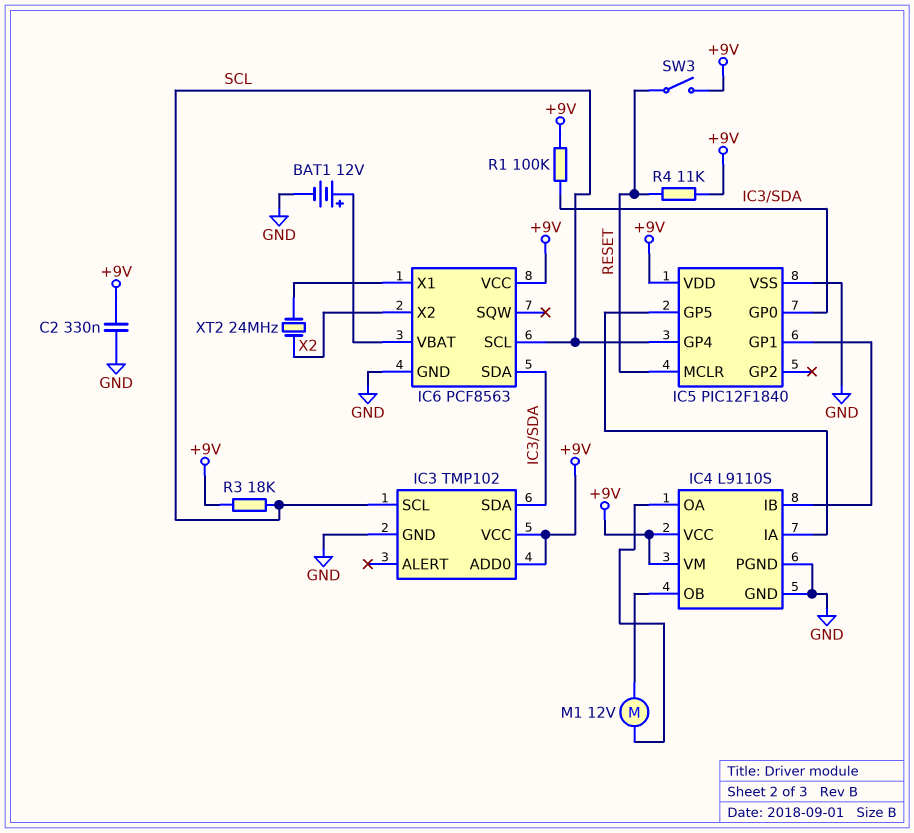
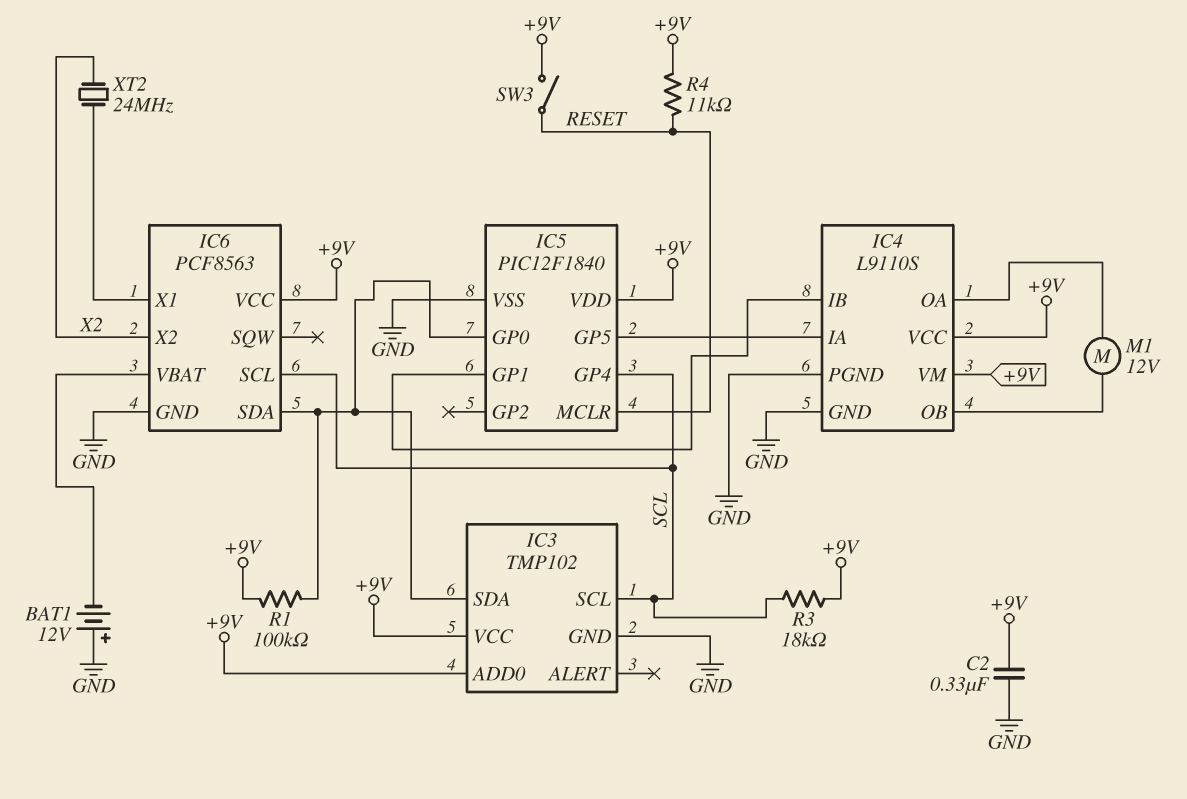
BAT1: 12V (plus IC6/VBAT, minus GND) -> 12V (plus GND, minus IC6/VBAT)

